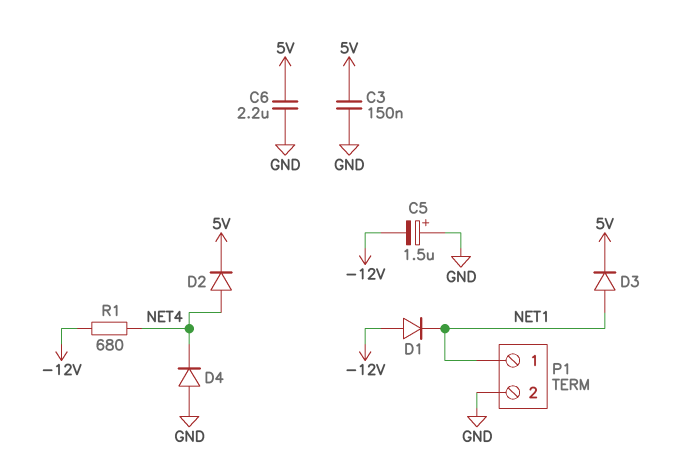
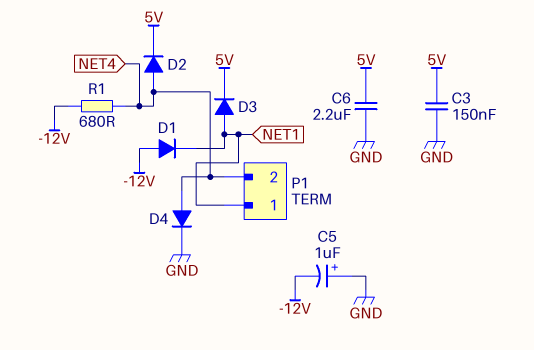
C5: 1.5uF (plus GND, minus -12V) -> 1uF (plus GND, minus -12V)
D4: diode (A GND, K NET4) -> diode (A NET4, K GND)
P1 pin 2: GND -> NET4

